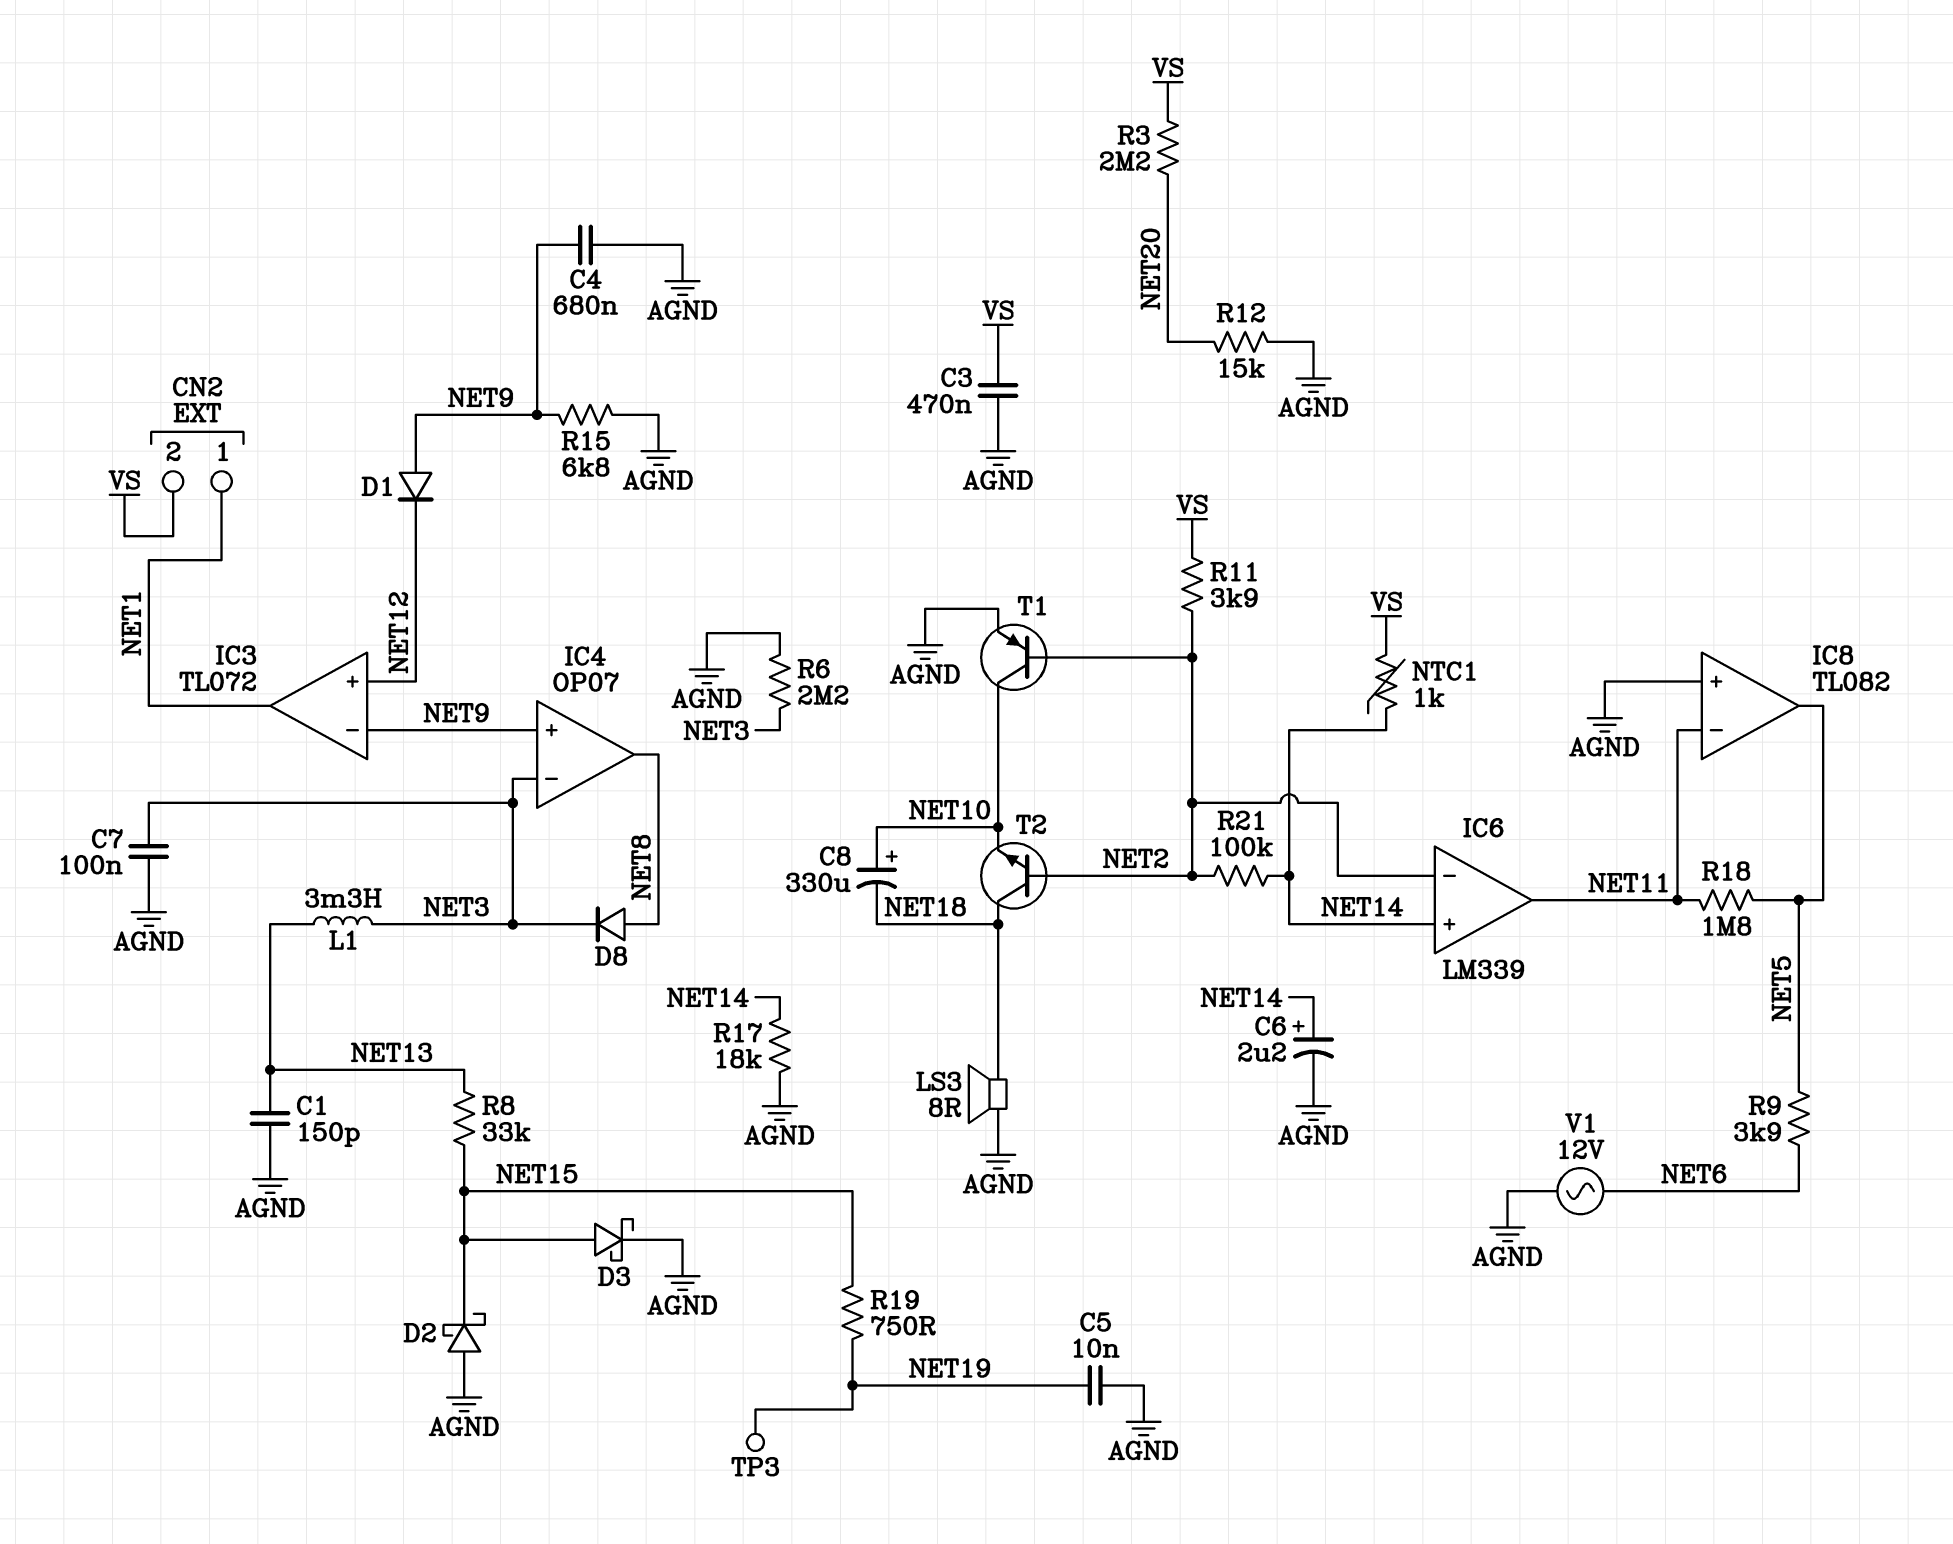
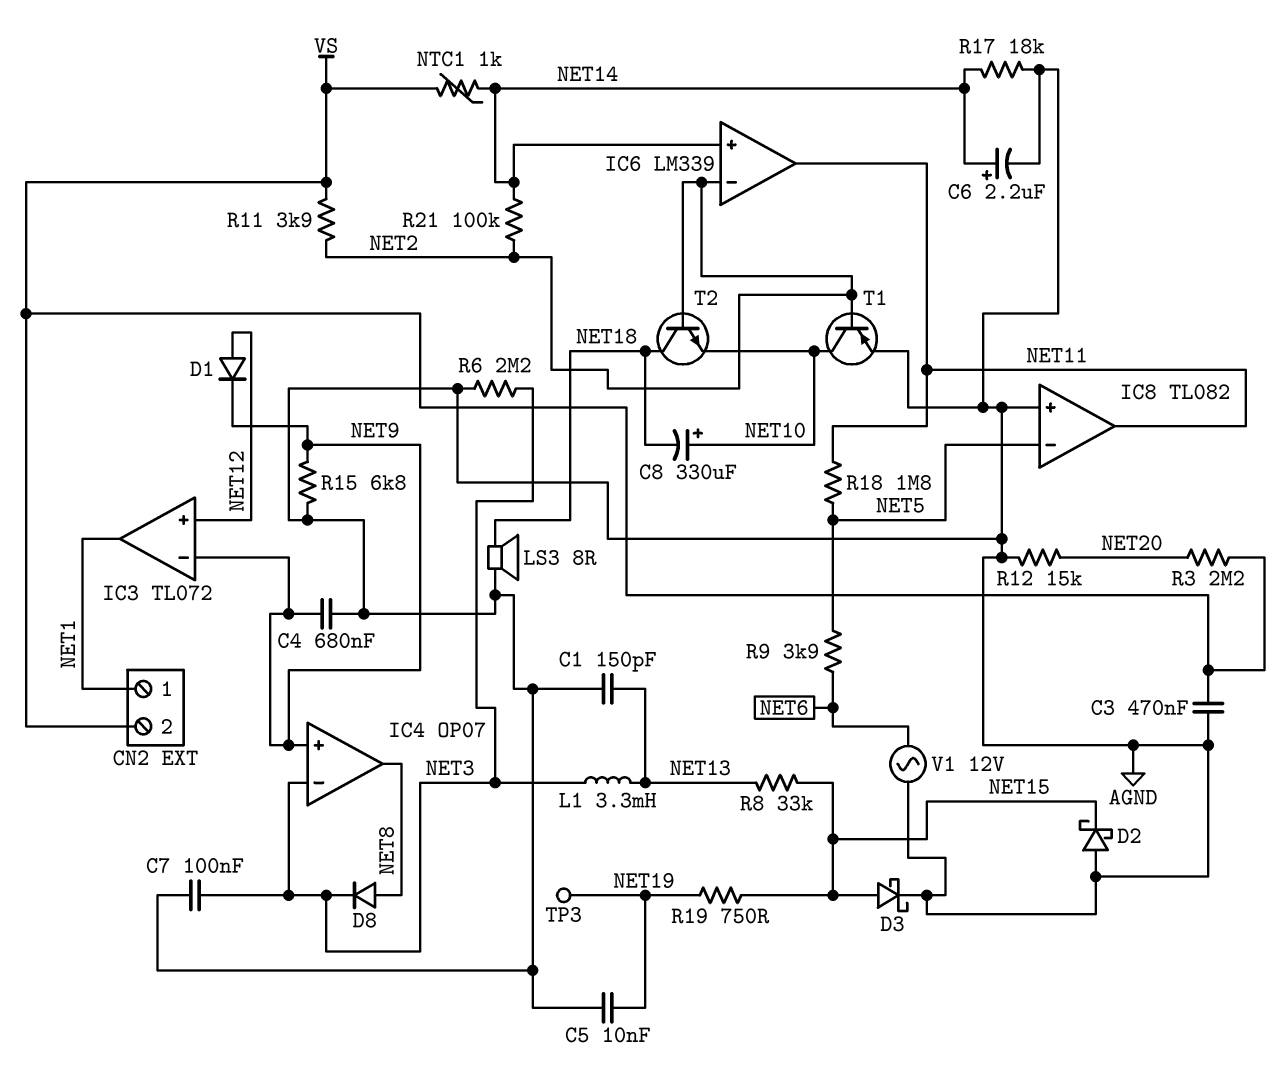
D1: diode (A NET9, K NET12) -> diode (A NET12, K NET9)
IC8 pin in-: NET11 -> NET5
IC8 pin out: NET5 -> NET11

